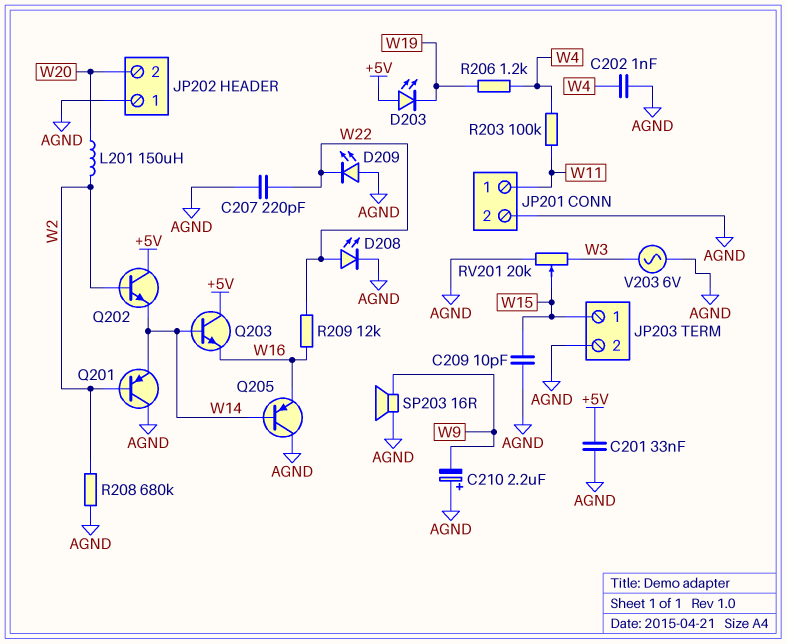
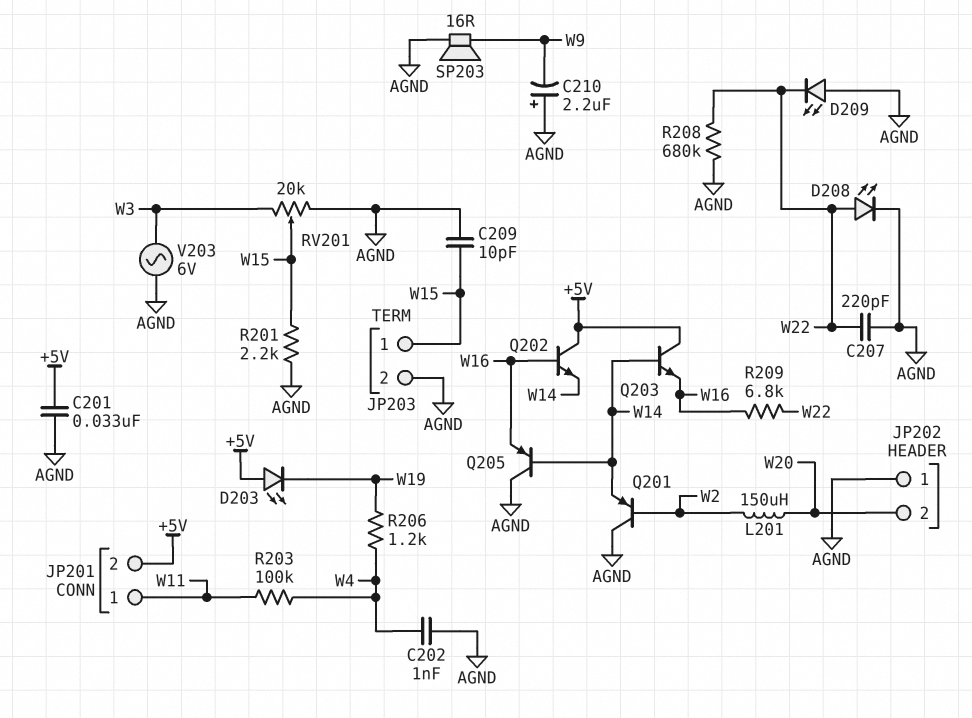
JP201 pin 2: AGND -> +5V
Q202: NPN (B W2, C +5V, E W14) -> NPN (B W16, C +5V, E W14)
R201: none -> 2.2k (AGND, W15)
R208: 680k (AGND, W2) -> 680k (AGND, W22)
R209: 12k (W16, W22) -> 6.8k (W16, W22)

